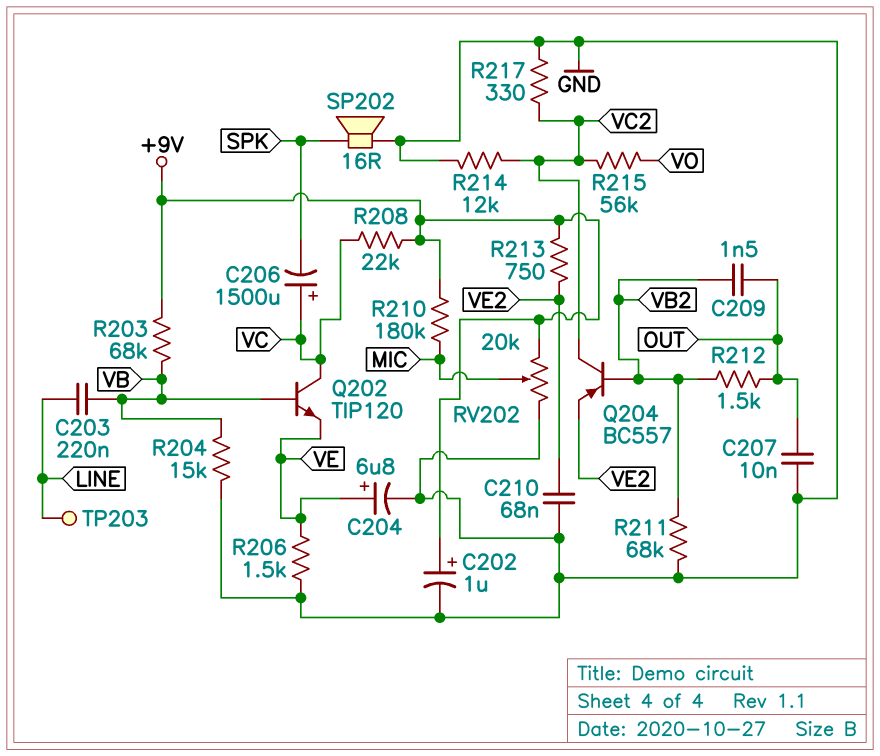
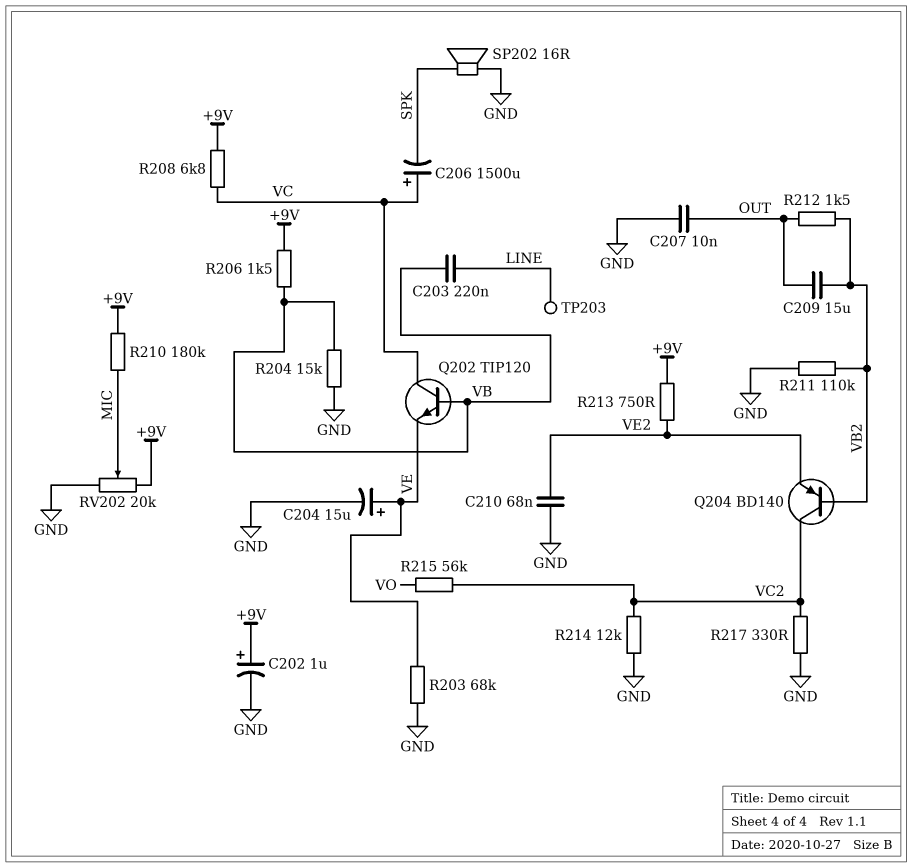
C204: 6.8uF (plus VE, minus GND) -> 15uF (plus VE, minus GND)
C209: 1.5nF (OUT, VB2) -> 15uF (OUT, VB2)
Q204: PNP BC557 (B VB2, C VC2, E VE2) -> PNP BD140 (B VB2, C VC2, E VE2)
R203: 68k (+9V, VB) -> 68k (GND, VE)
R206: 1.5k (GND, VE) -> 1.5k (+9V, VB)
R208: 22k (+9V, VC) -> 6.8k (+9V, VC)
R211: 68k (GND, VB2) -> 110k (GND, VB2)

